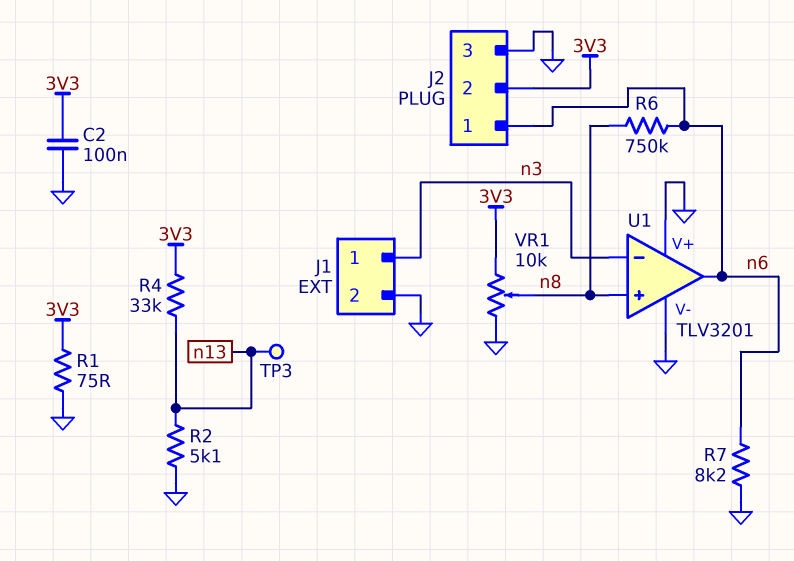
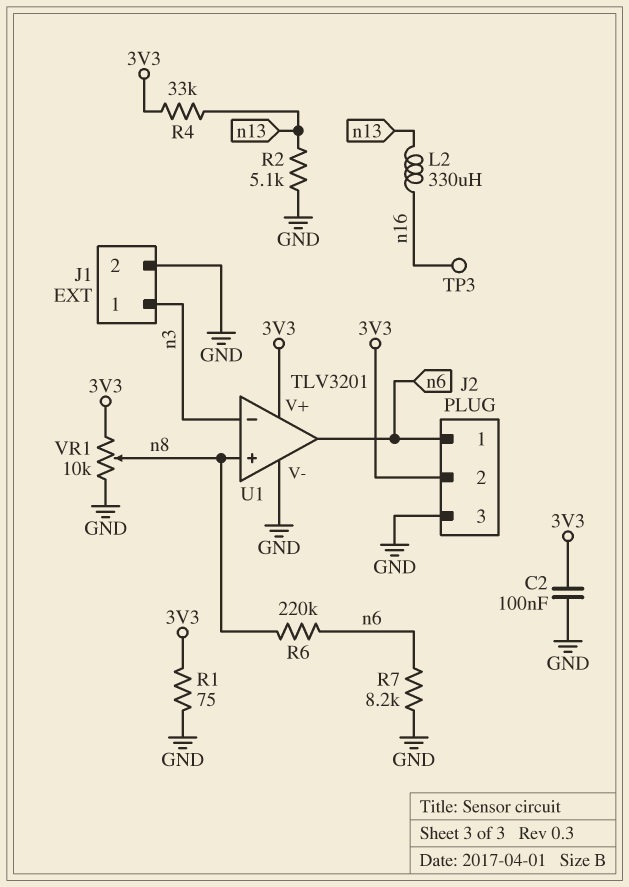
L2: none -> 330uH (n13, n16)
R6: 750k (n6, n8) -> 220k (n6, n8)
TP3: test point (n13) -> test point (n16)
U1 pin V+: GND -> 3V3

